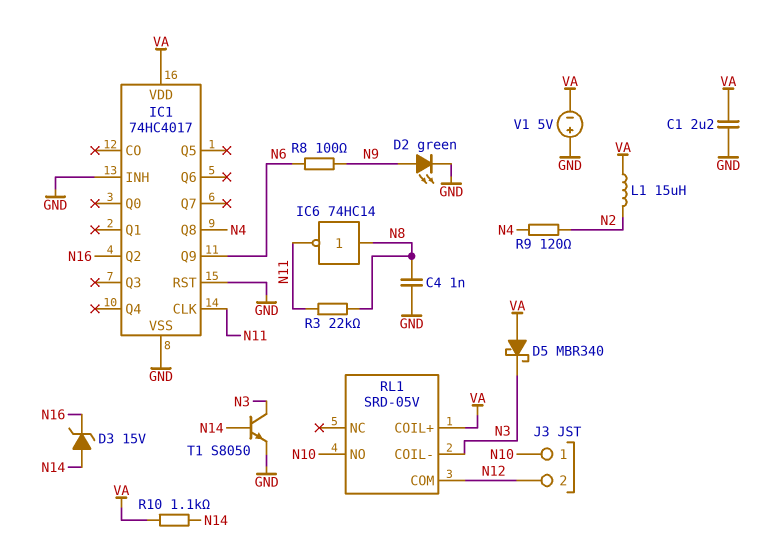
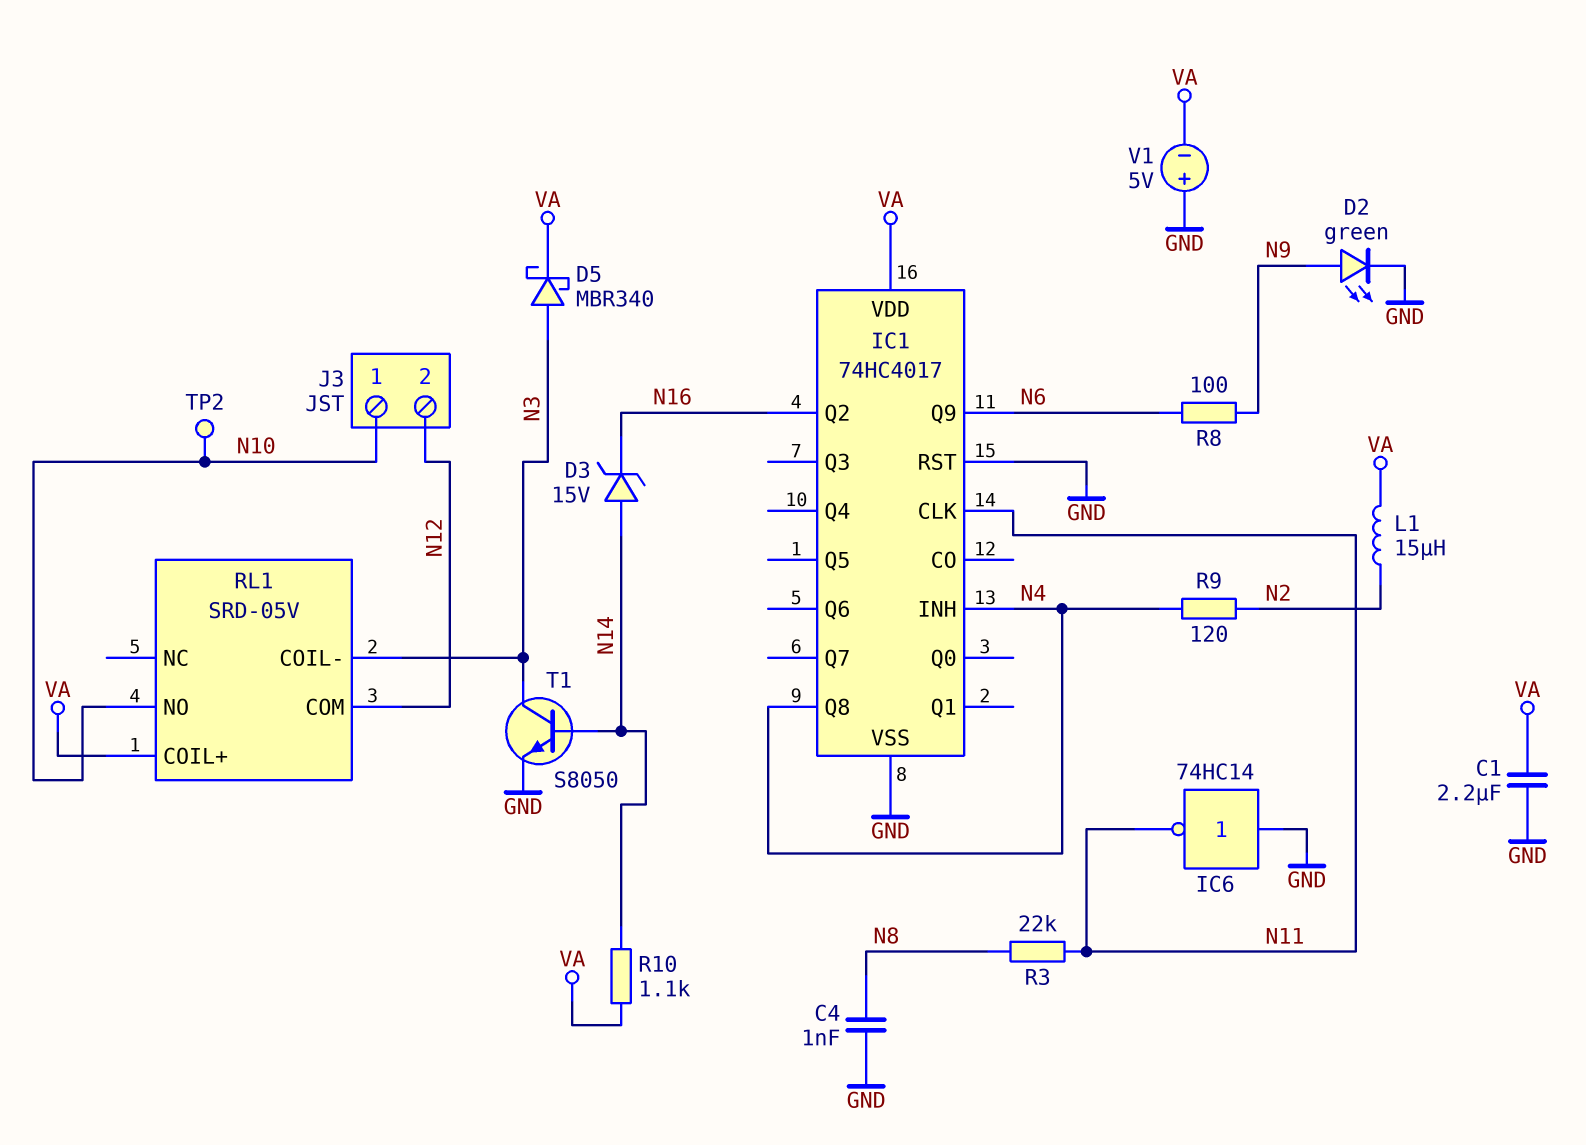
D5: schottky MBR340 (A VA, K N3) -> schottky MBR340 (A N3, K VA)
IC1 pin INH: GND -> N4
IC6: NOT 74HC14 (in N8, out N11) -> NOT 74HC14 (in GND, out N11)
TP2: none -> test point (N10)

